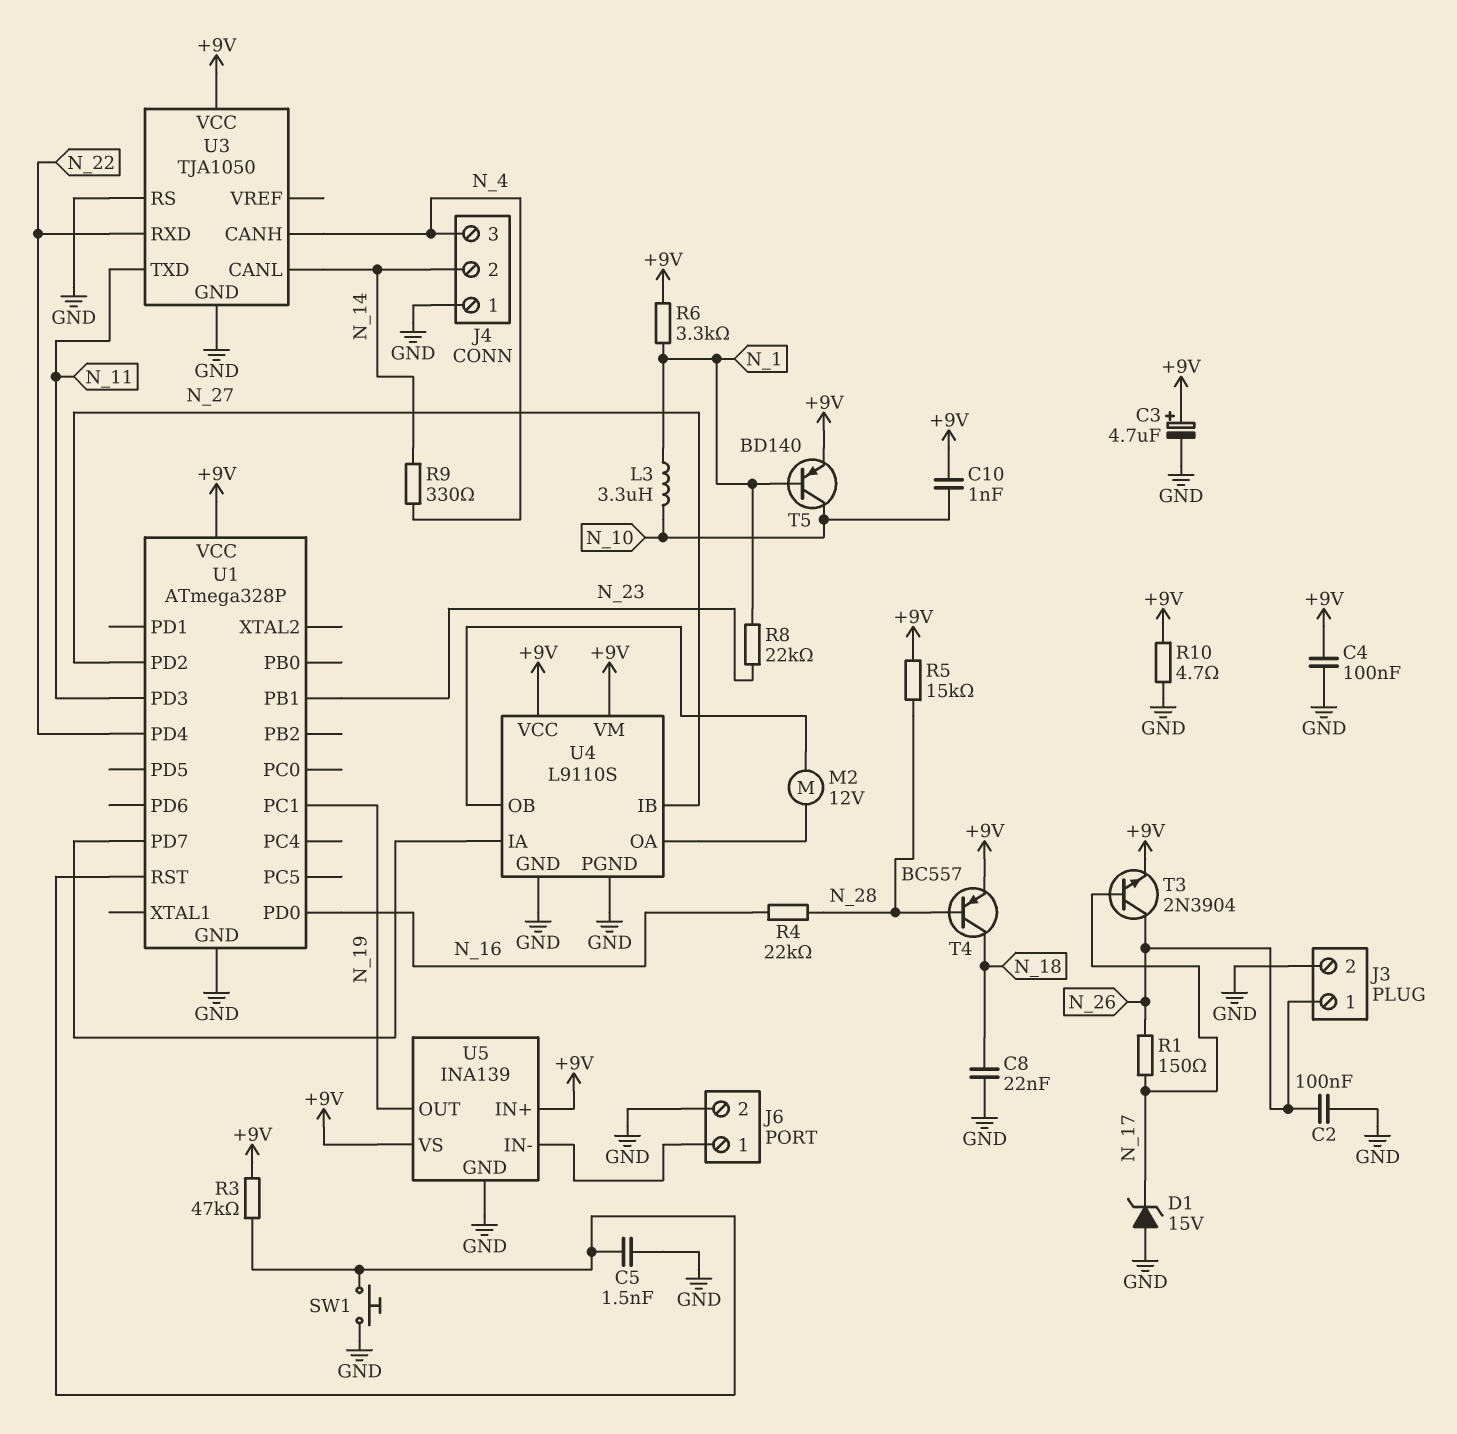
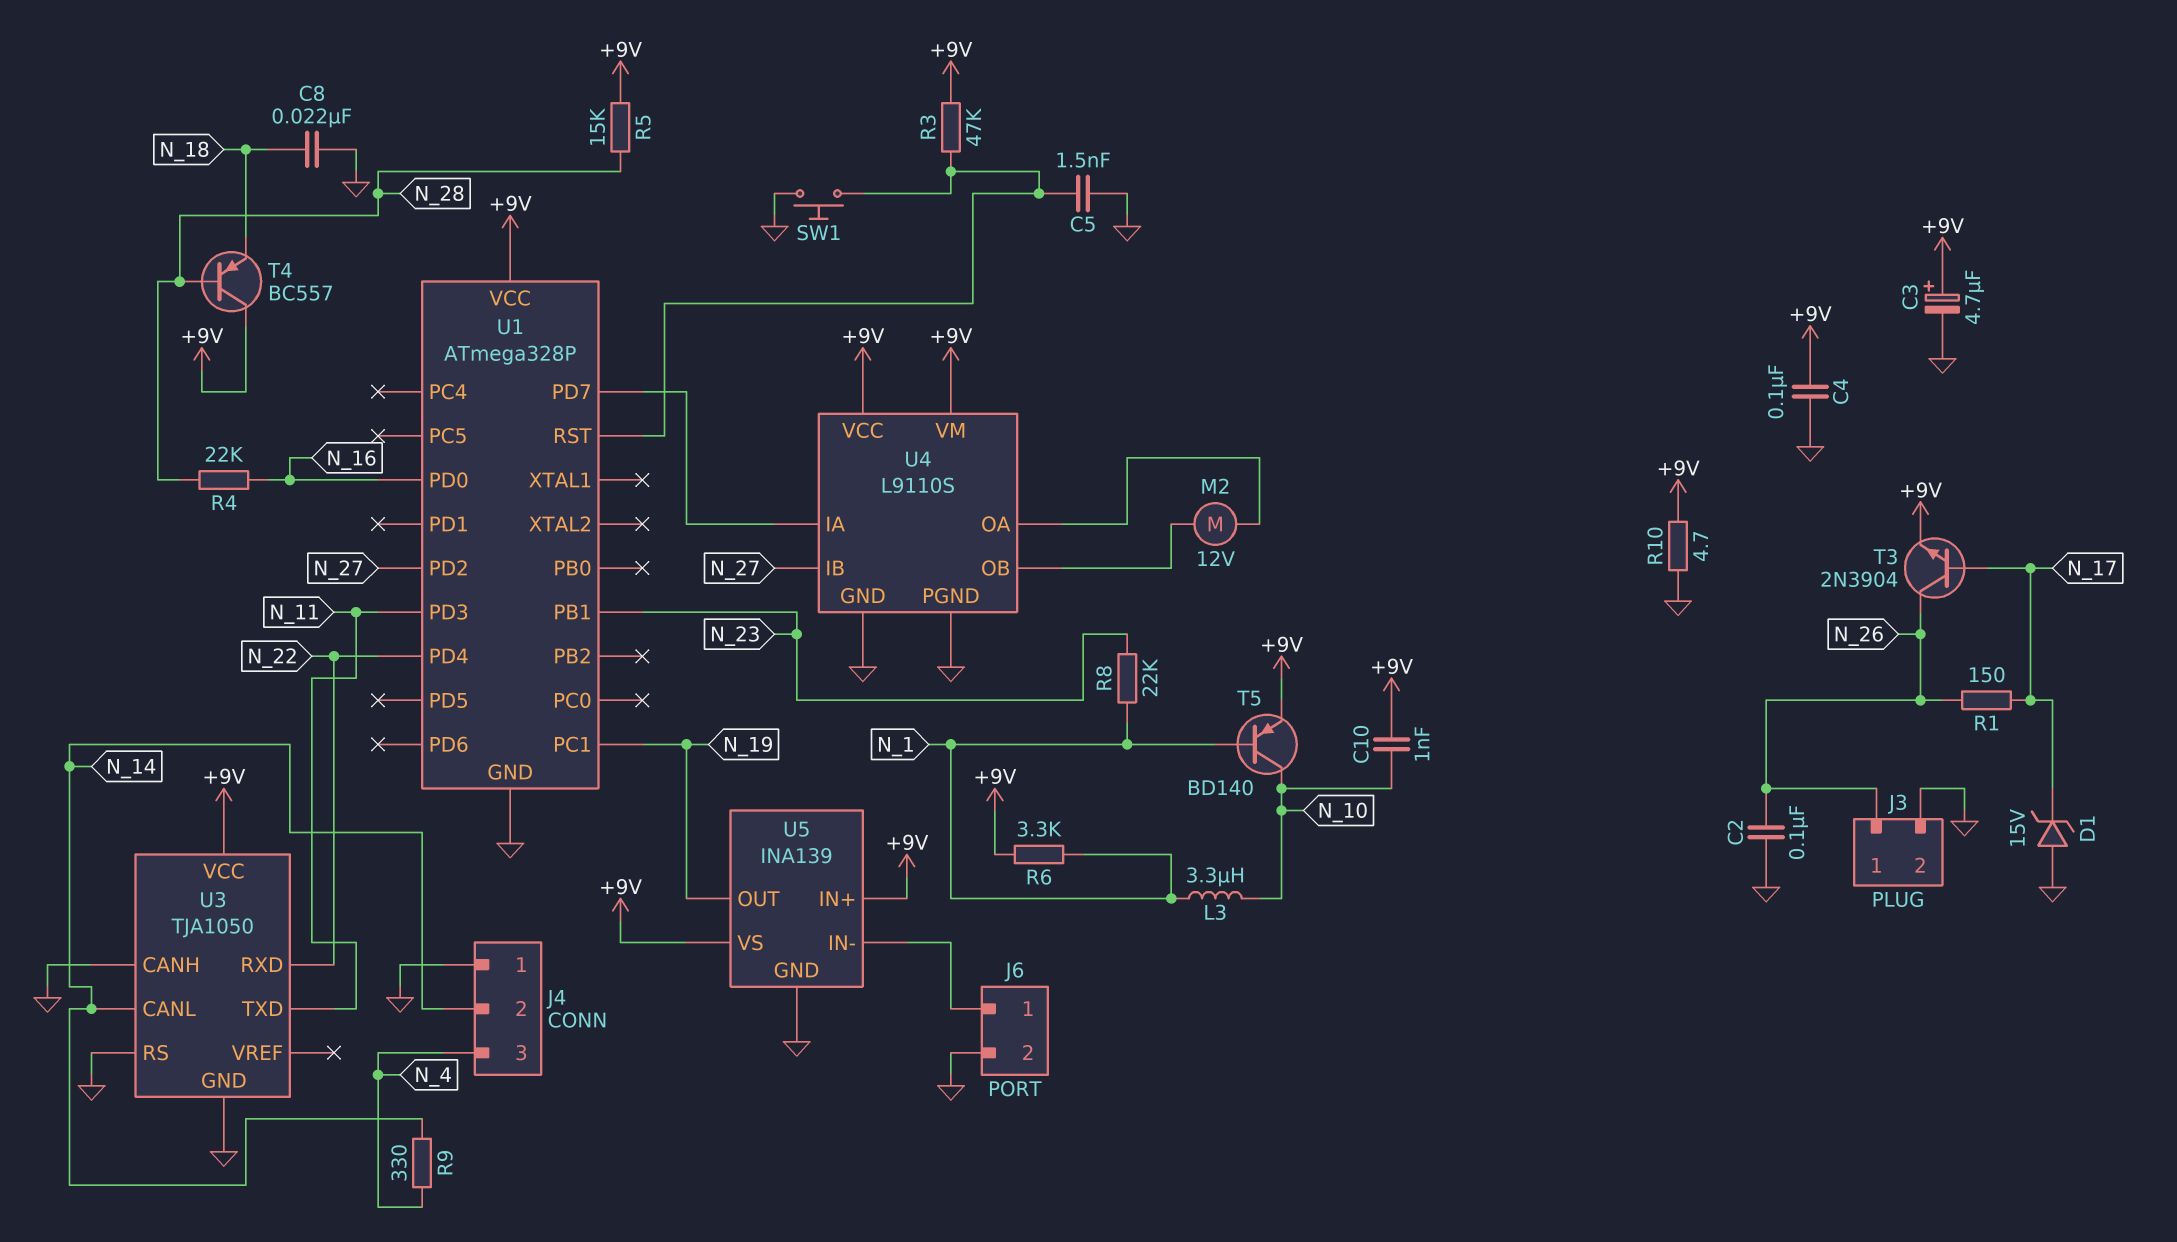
T4: PNP BC557 (B N_28, C N_18, E +9V) -> PNP BC557 (B N_28, C +9V, E N_18)
U3 pin CANH: N_4 -> GND

